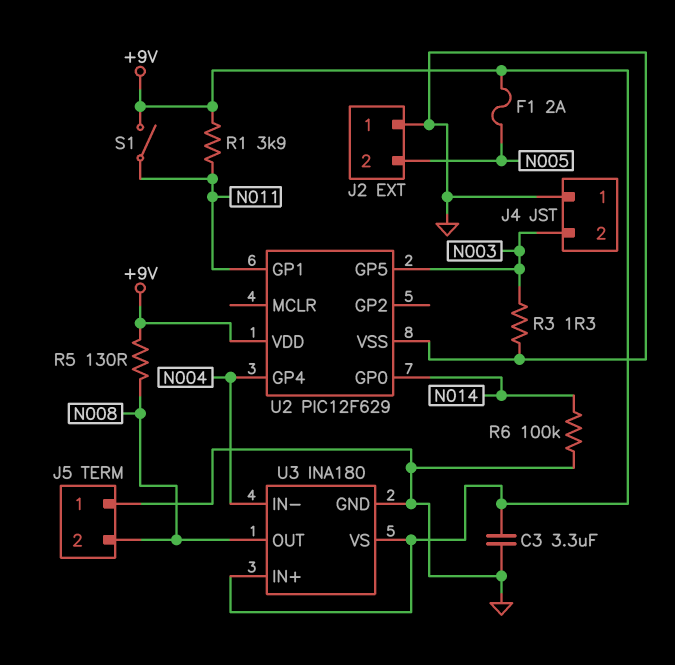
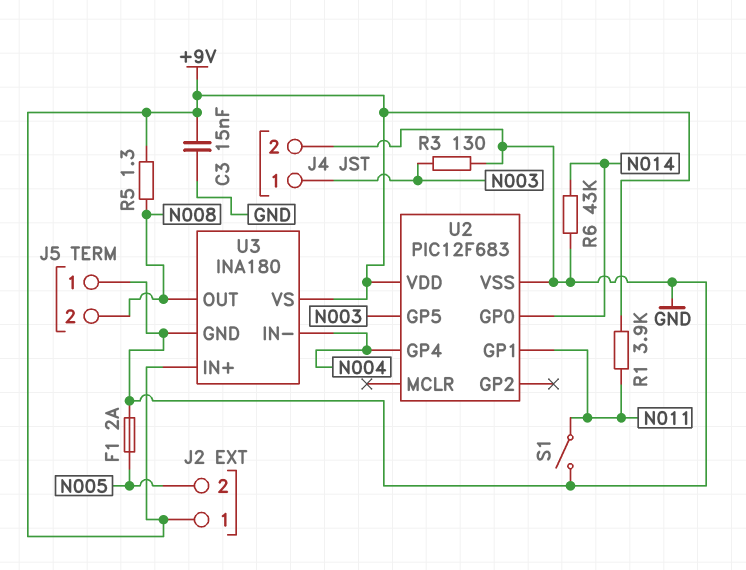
C3: 3.3uF (+9V, GND) -> 15nF (+9V, GND)
F1: 2A (+9V, N005) -> 2A (GND, N005)
J2 pin 1: GND -> +9V
J4 pin 1: GND -> N003
J4 pin 2: N003 -> GND
R3: 1.3 (GND, N003) -> 130 (GND, N003)
R5: 130 (+9V, N008) -> 1.3 (+9V, N008)
R6: 100k (GND, N014) -> 43k (GND, N014)
S1: switch (+9V, N011) -> switch (GND, N011)
U2: PIC12F629 -> PIC12F683

